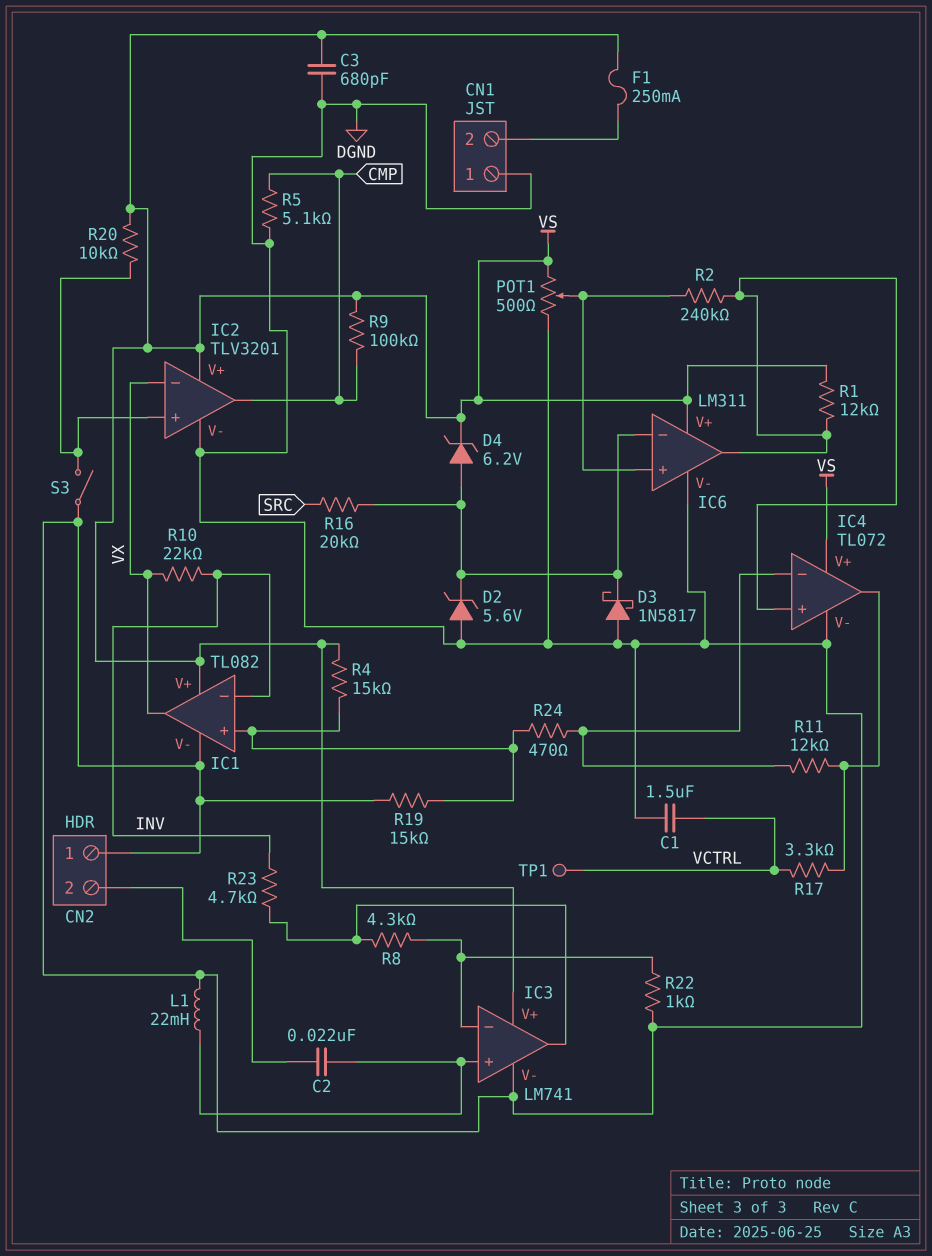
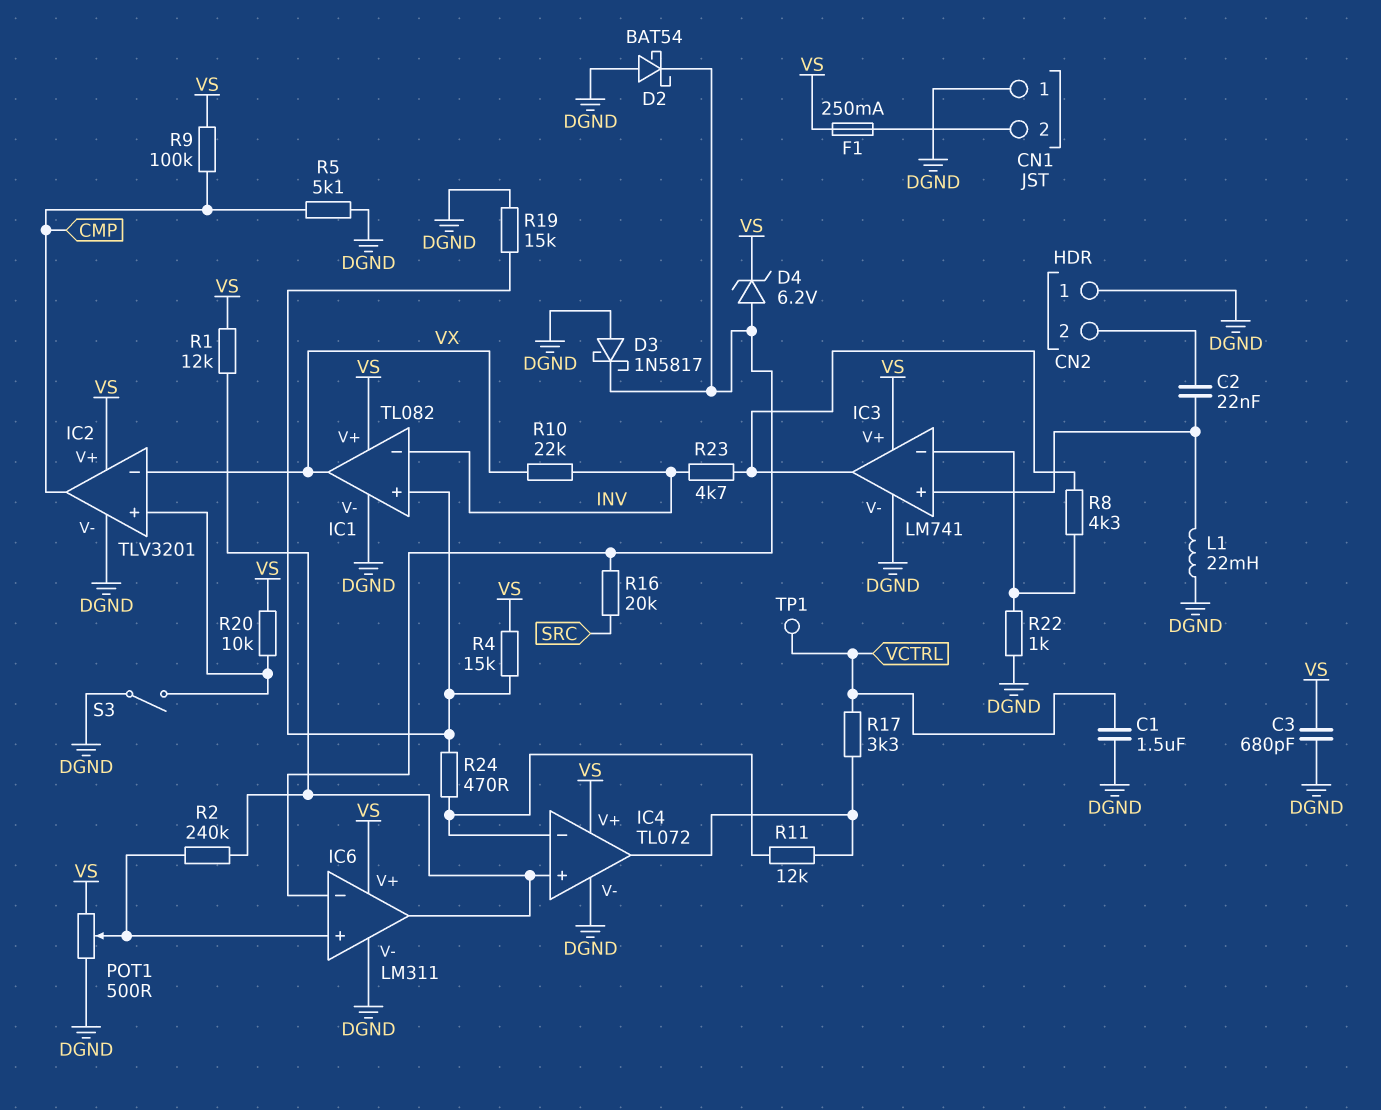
D2: zener 5.6V (A DGND, K IC6/in-) -> schottky BAT54 (A DGND, K IC6/in-)

